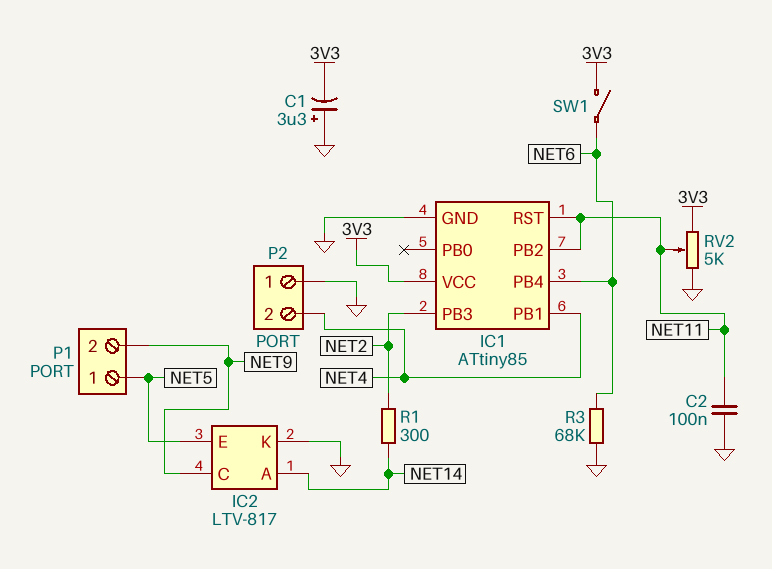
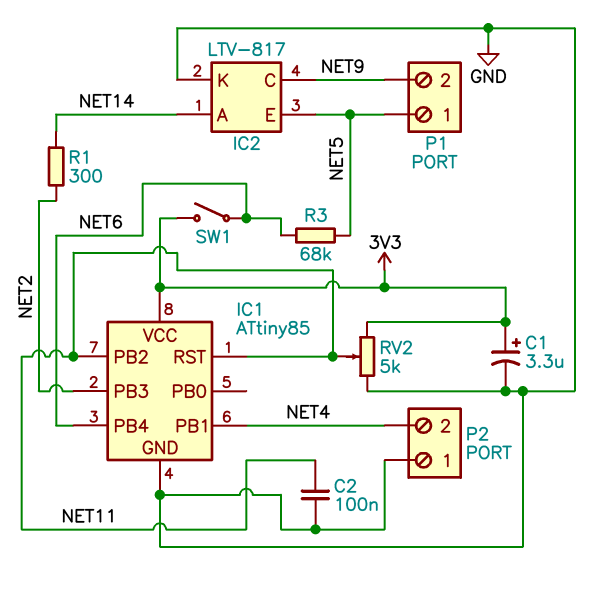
C1: 3.3uF (plus GND, minus 3V3) -> 3.3uF (plus 3V3, minus GND)
R3: 68k (GND, NET6) -> 68k (NET5, NET6)

